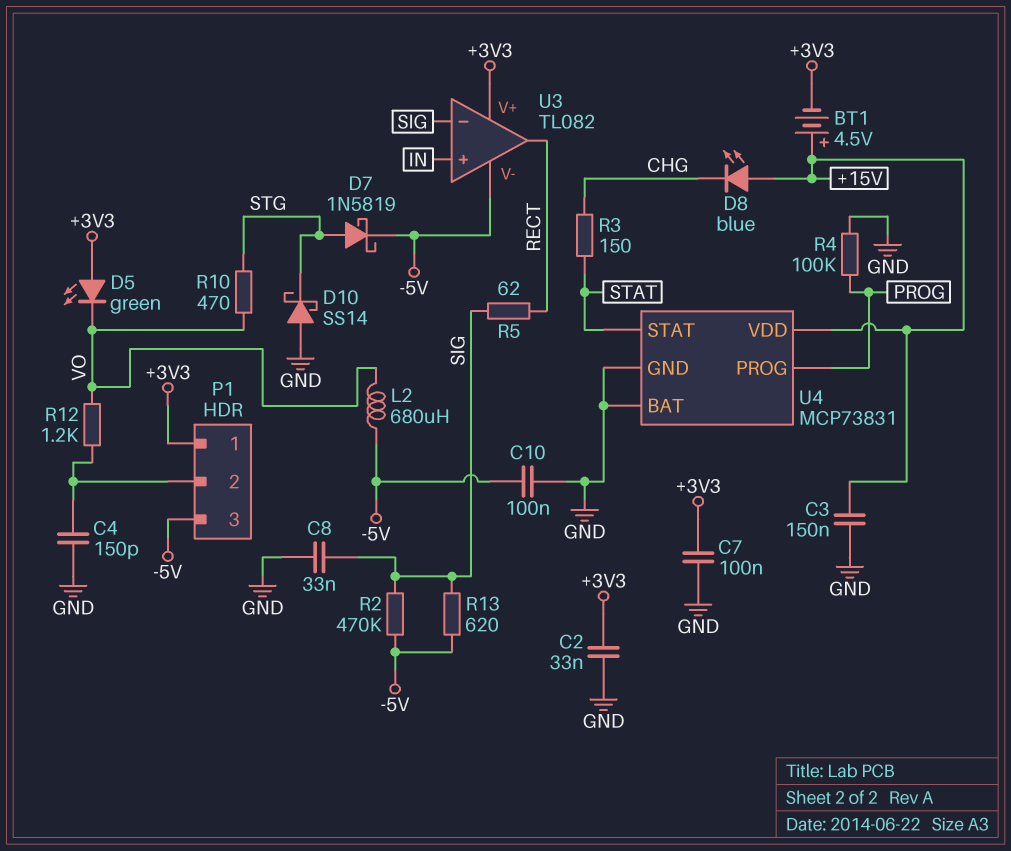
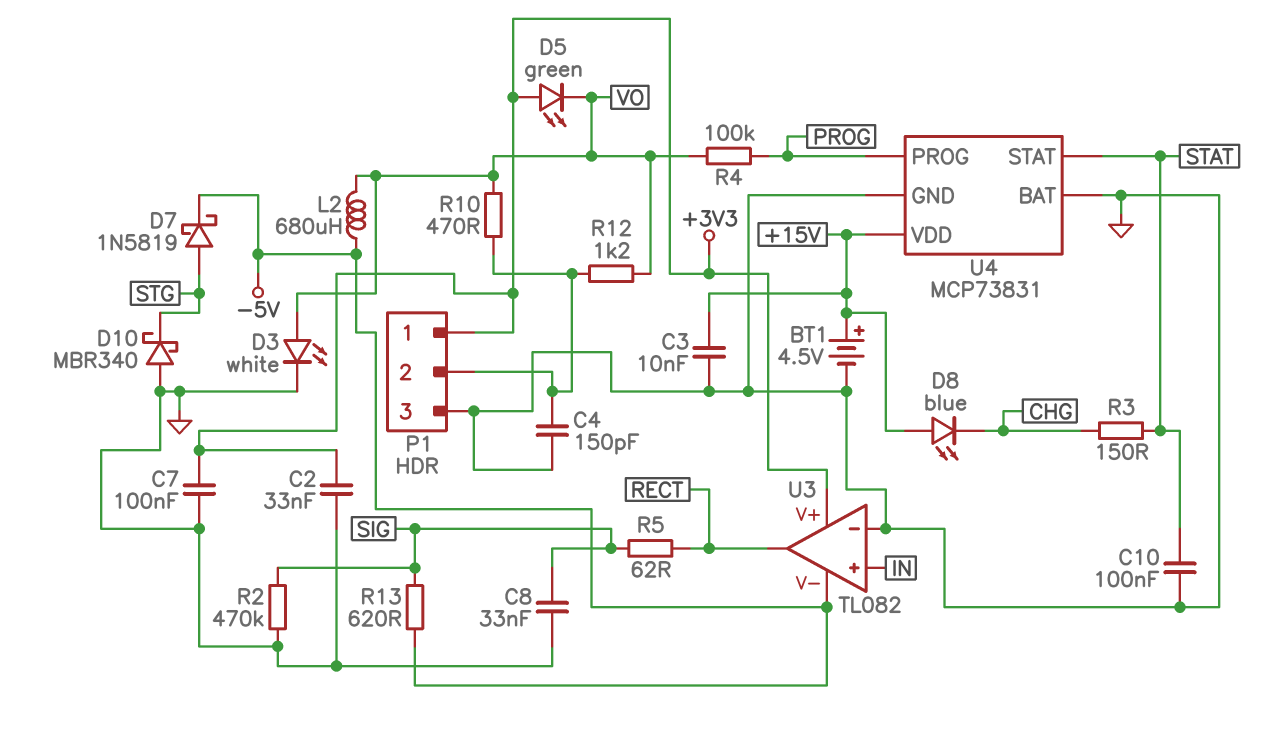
BT1: 4.5V (plus +15V, minus +3V3) -> 4.5V (plus +15V, minus GND)
C3: 150nF (+15V, GND) -> 10nF (+15V, GND)
C10: 100nF (-5V, GND) -> 100nF (GND, STAT)
D3: none -> LED white (A VO, K GND)
D10: schottky SS14 (A GND, K STG) -> schottky MBR340 (A GND, K STG)
P1 pin 3: -5V -> GND
R2: 470k (-5V, SIG) -> 470k (GND, SIG)
R4: 100k (GND, PROG) -> 100k (PROG, VO)
R10: 470 (STG, VO) -> 470 (P1/2, VO)
U3 pin in-: SIG -> GND

